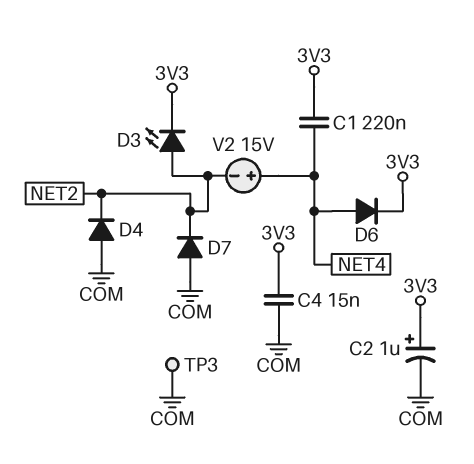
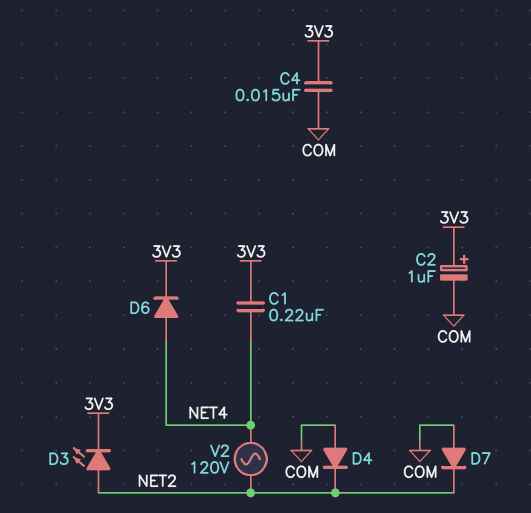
TP3: test point (COM) -> none
V2: 15V (plus NET4, minus NET2) -> AC 120V (NET2, NET4)

